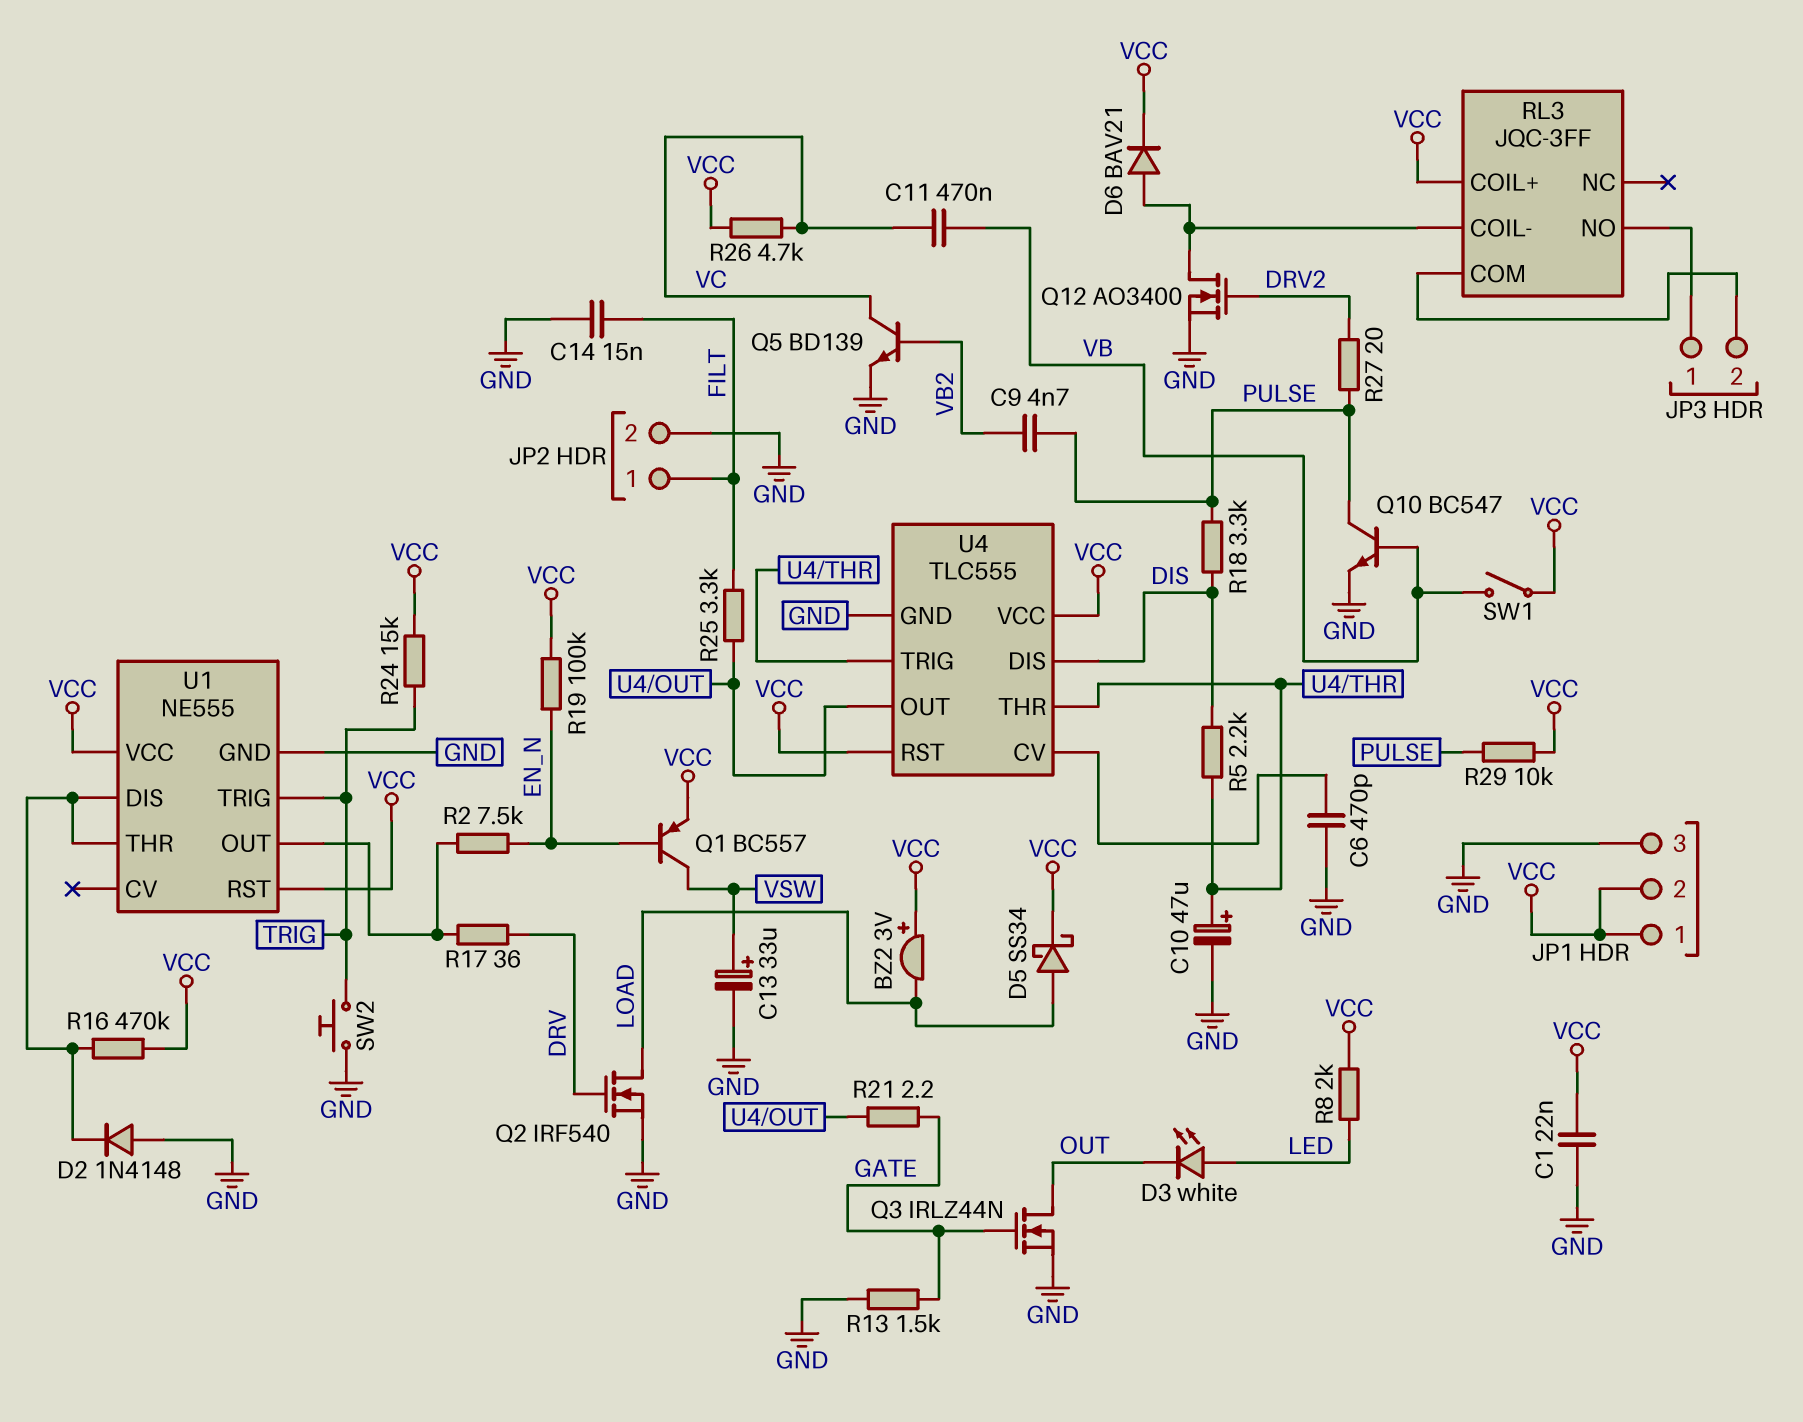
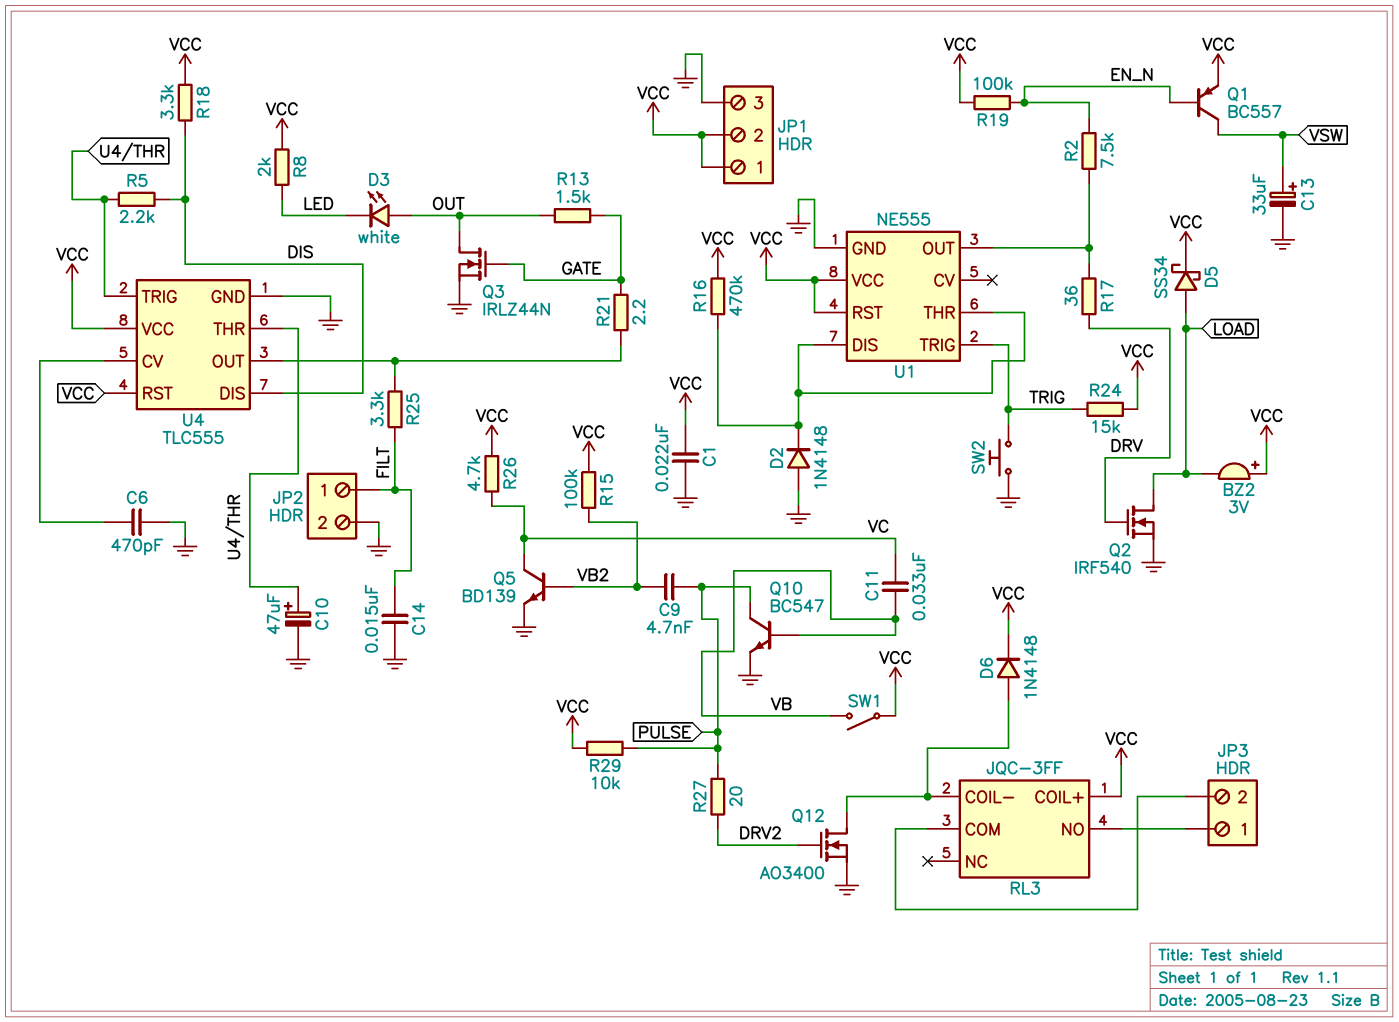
C11: 470nF (VB, VC) -> 33nF (VB, VC)
D3: LED white (A LED, K OUT) -> LED white (A OUT, K LED)
D6: diode BAV21 (A RL3/COIL-, K VCC) -> diode 1N4148 (A RL3/COIL-, K VCC)
R13: 1.5k (GATE, GND) -> 1.5k (GATE, OUT)
R15: none -> 100k (VB2, VCC)
R18: 3.3k (DIS, PULSE) -> 3.3k (DIS, VCC)

